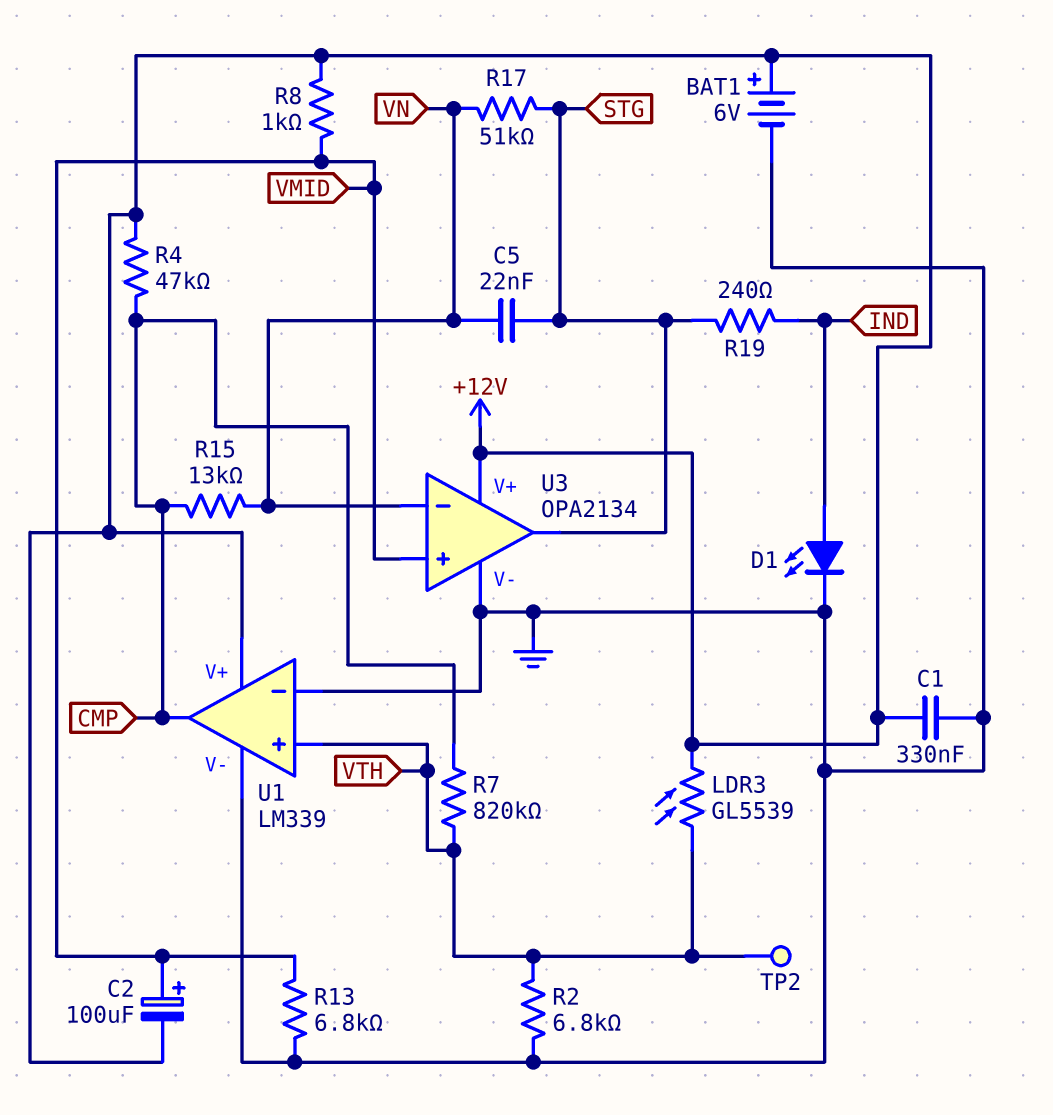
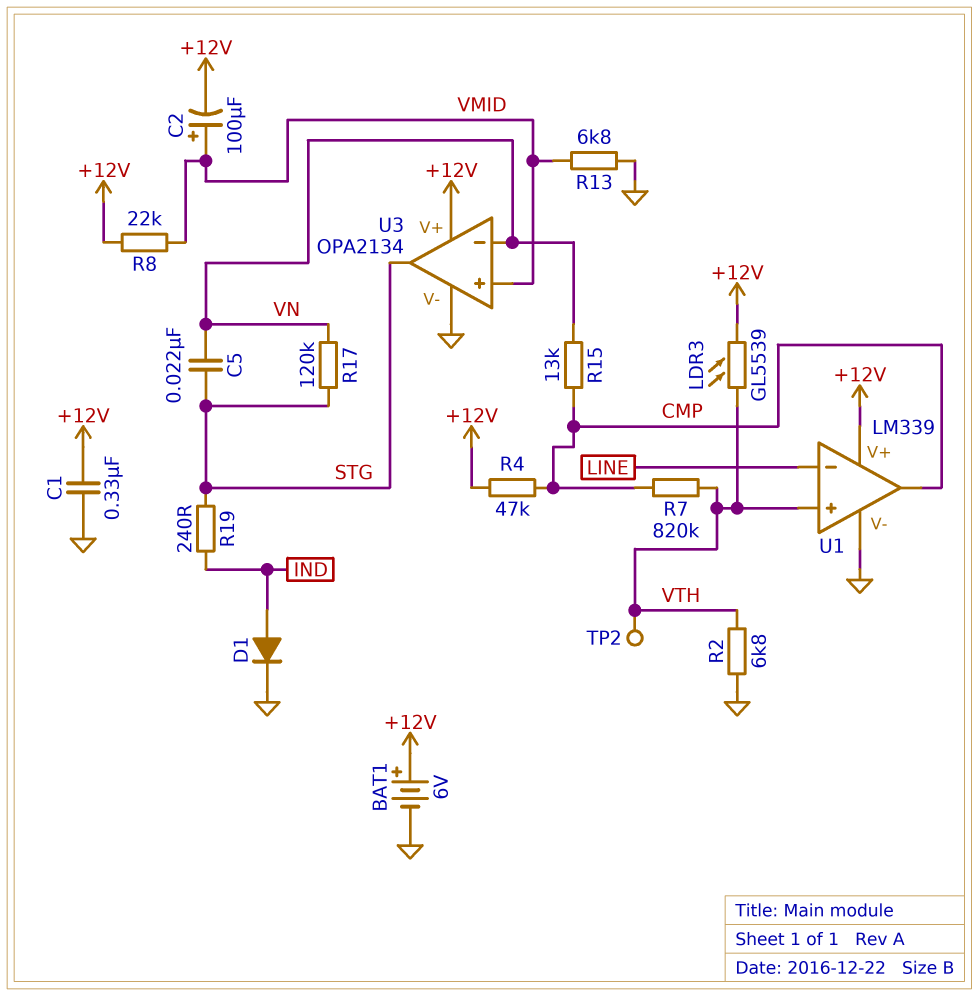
D1: LED (A IND, K GND) -> diode (A IND, K GND)
R8: 1k (+12V, VMID) -> 22k (+12V, VMID)
R17: 51k (STG, VN) -> 120k (STG, VN)
U1 pin in-: GND -> LINE

